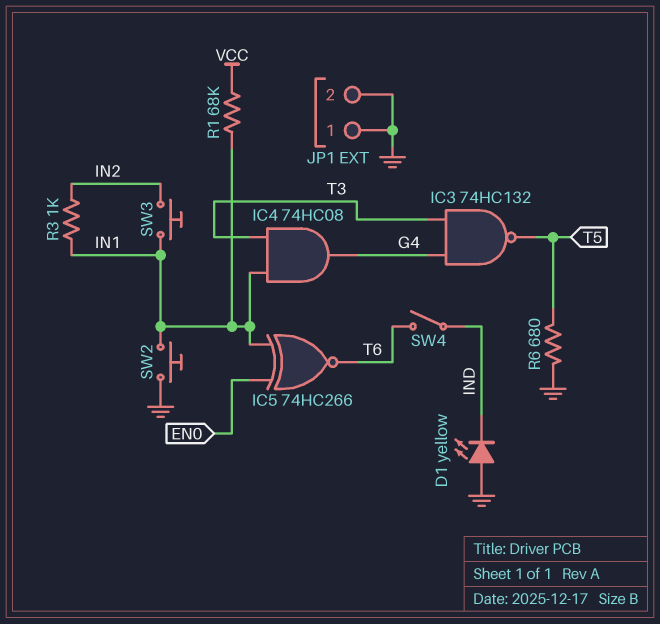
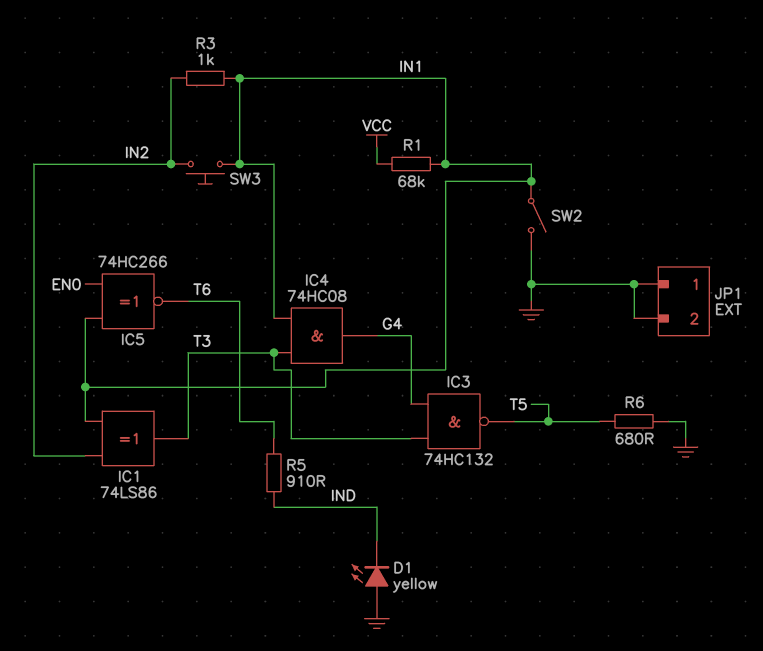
IC1: none -> XOR 74LS86 (in IN1, in IN2, out T3)
R5: none -> 910 (IND, T6)
SW2: button (GND, IN1) -> switch (GND, IN1)
SW4: switch (IND, T6) -> none

